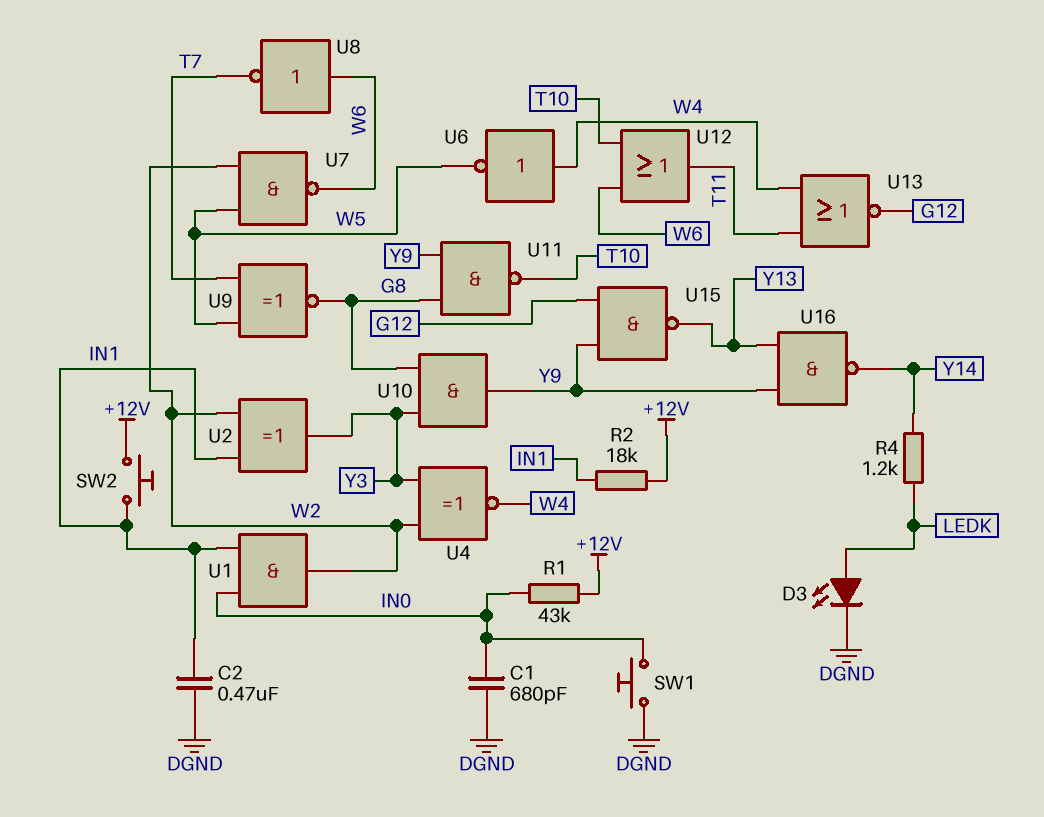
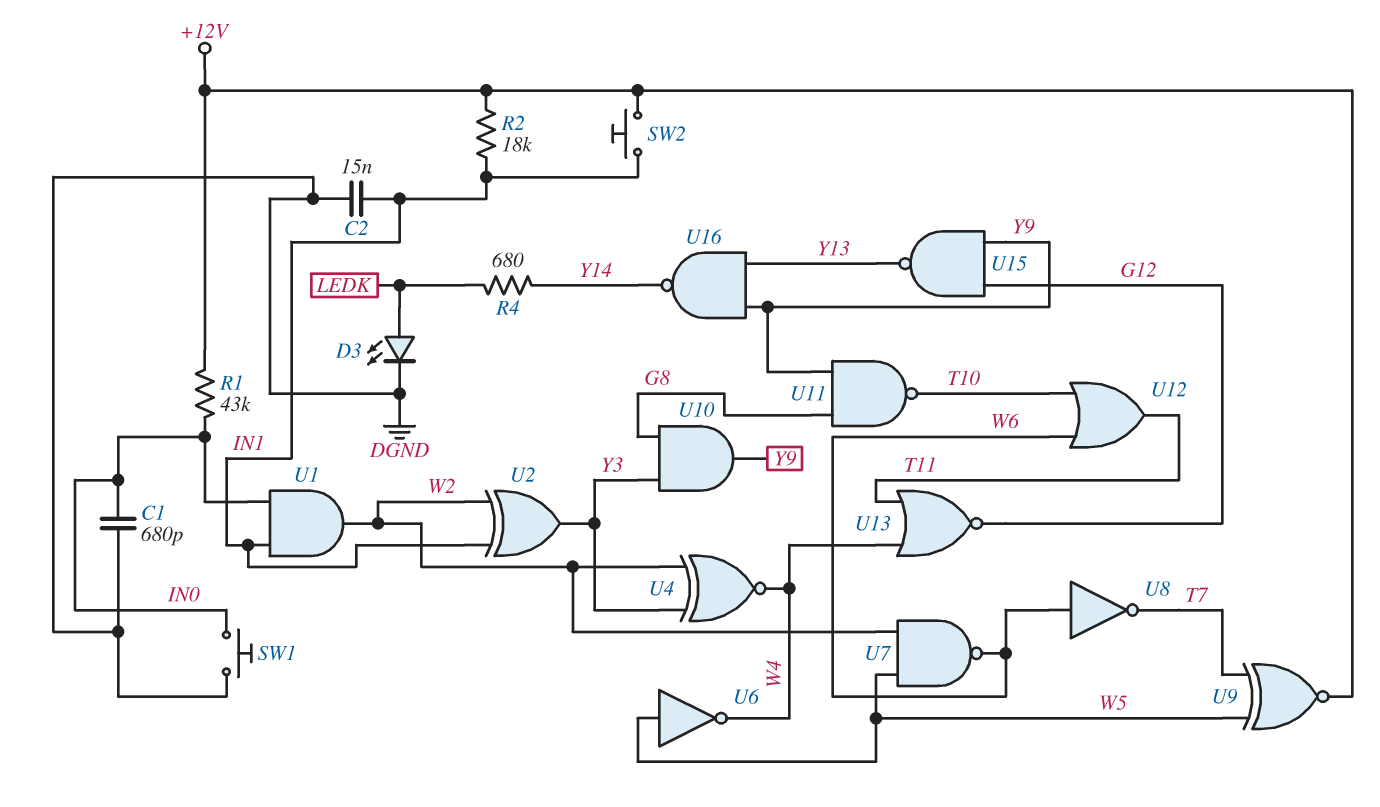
C2: 470nF (DGND, IN1) -> 15nF (DGND, IN1)
R4: 1.2k (LEDK, Y14) -> 680 (LEDK, Y14)
U6: NOT (in W4, out W5) -> NOT (in W5, out W4)
U9: XNOR (in T7, in W5, out G8) -> XNOR (in T7, in W5, out +12V)

